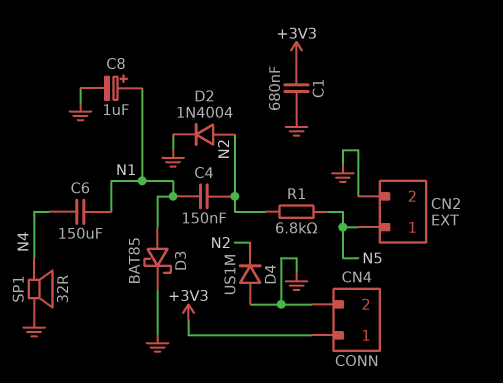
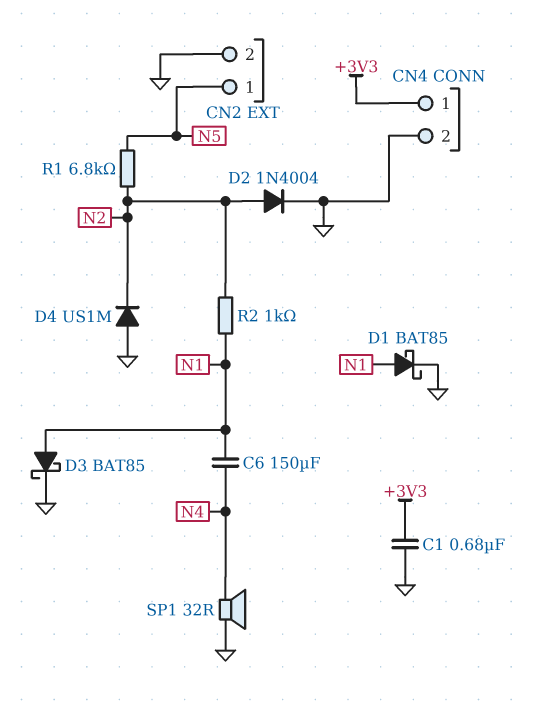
C4: 150nF (N1, N2) -> none
C8: 1uF (plus N1, minus GND) -> none
D1: none -> schottky BAT85 (A N1, K GND)
R2: none -> 1k (N1, N2)

